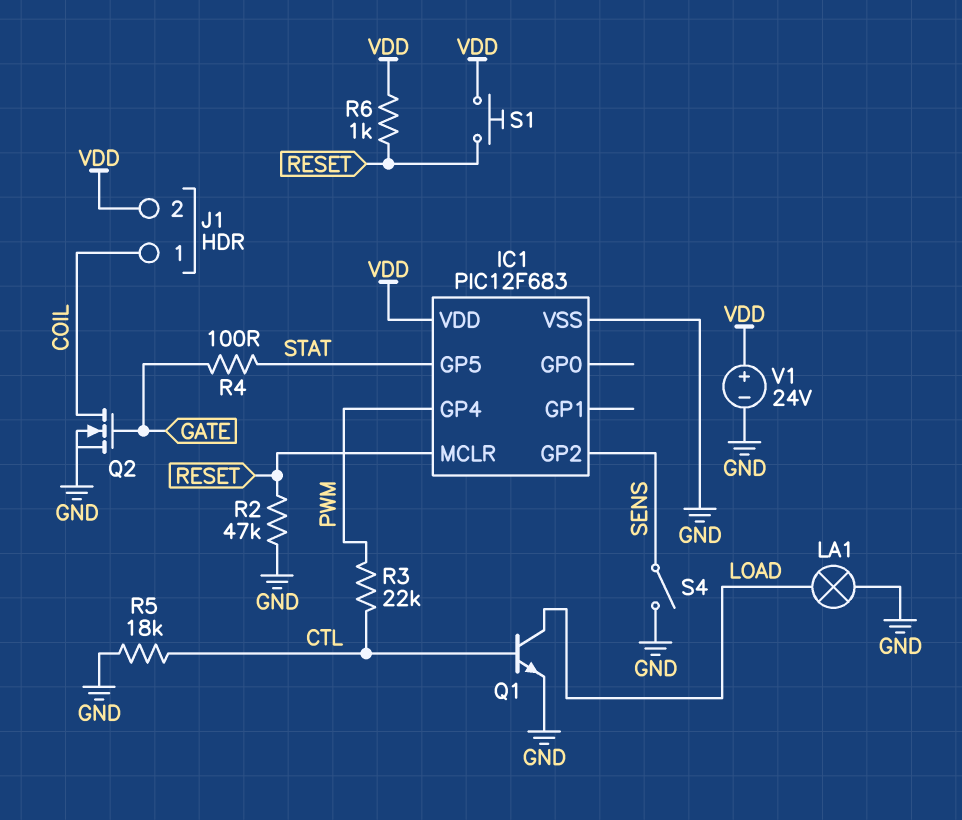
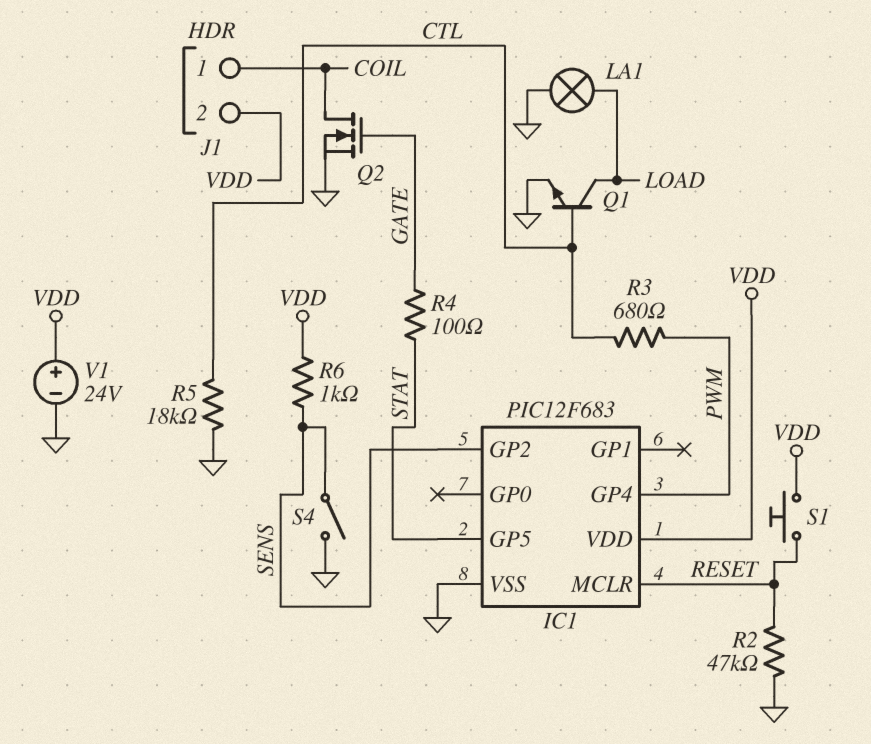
R3: 22k (CTL, PWM) -> 680 (CTL, PWM)
R6: 1k (RESET, VDD) -> 1k (SENS, VDD)

